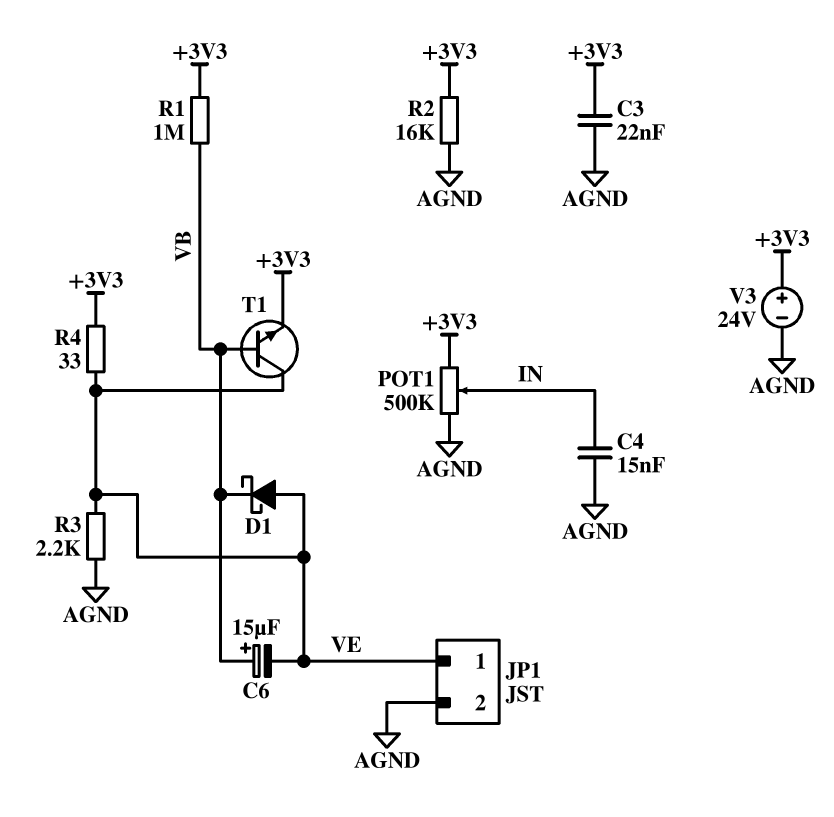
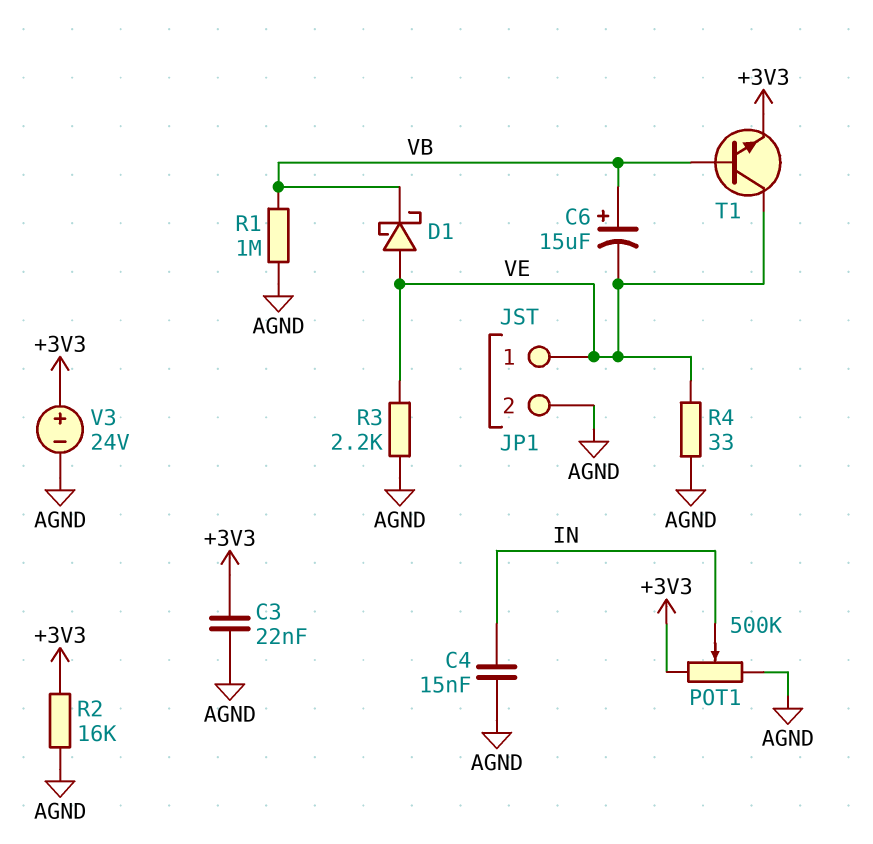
R1: 1M (+3V3, VB) -> 1M (AGND, VB)
R4: 33 (+3V3, VE) -> 33 (AGND, VE)

